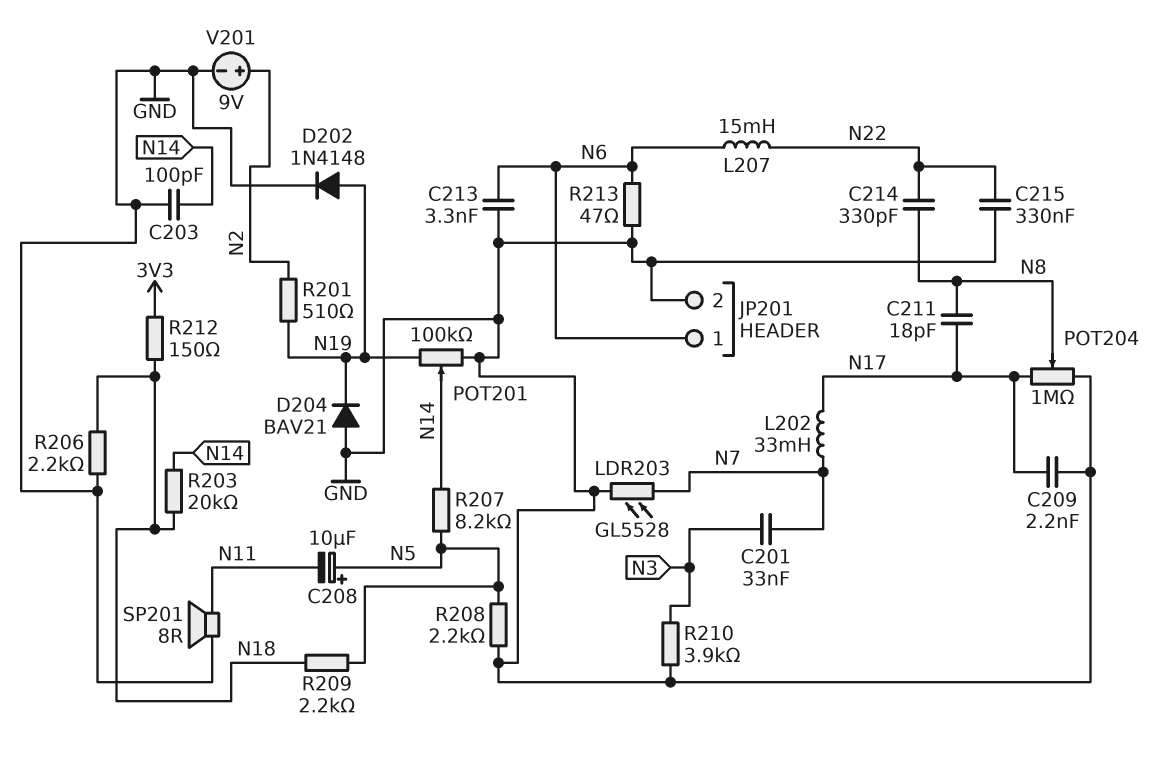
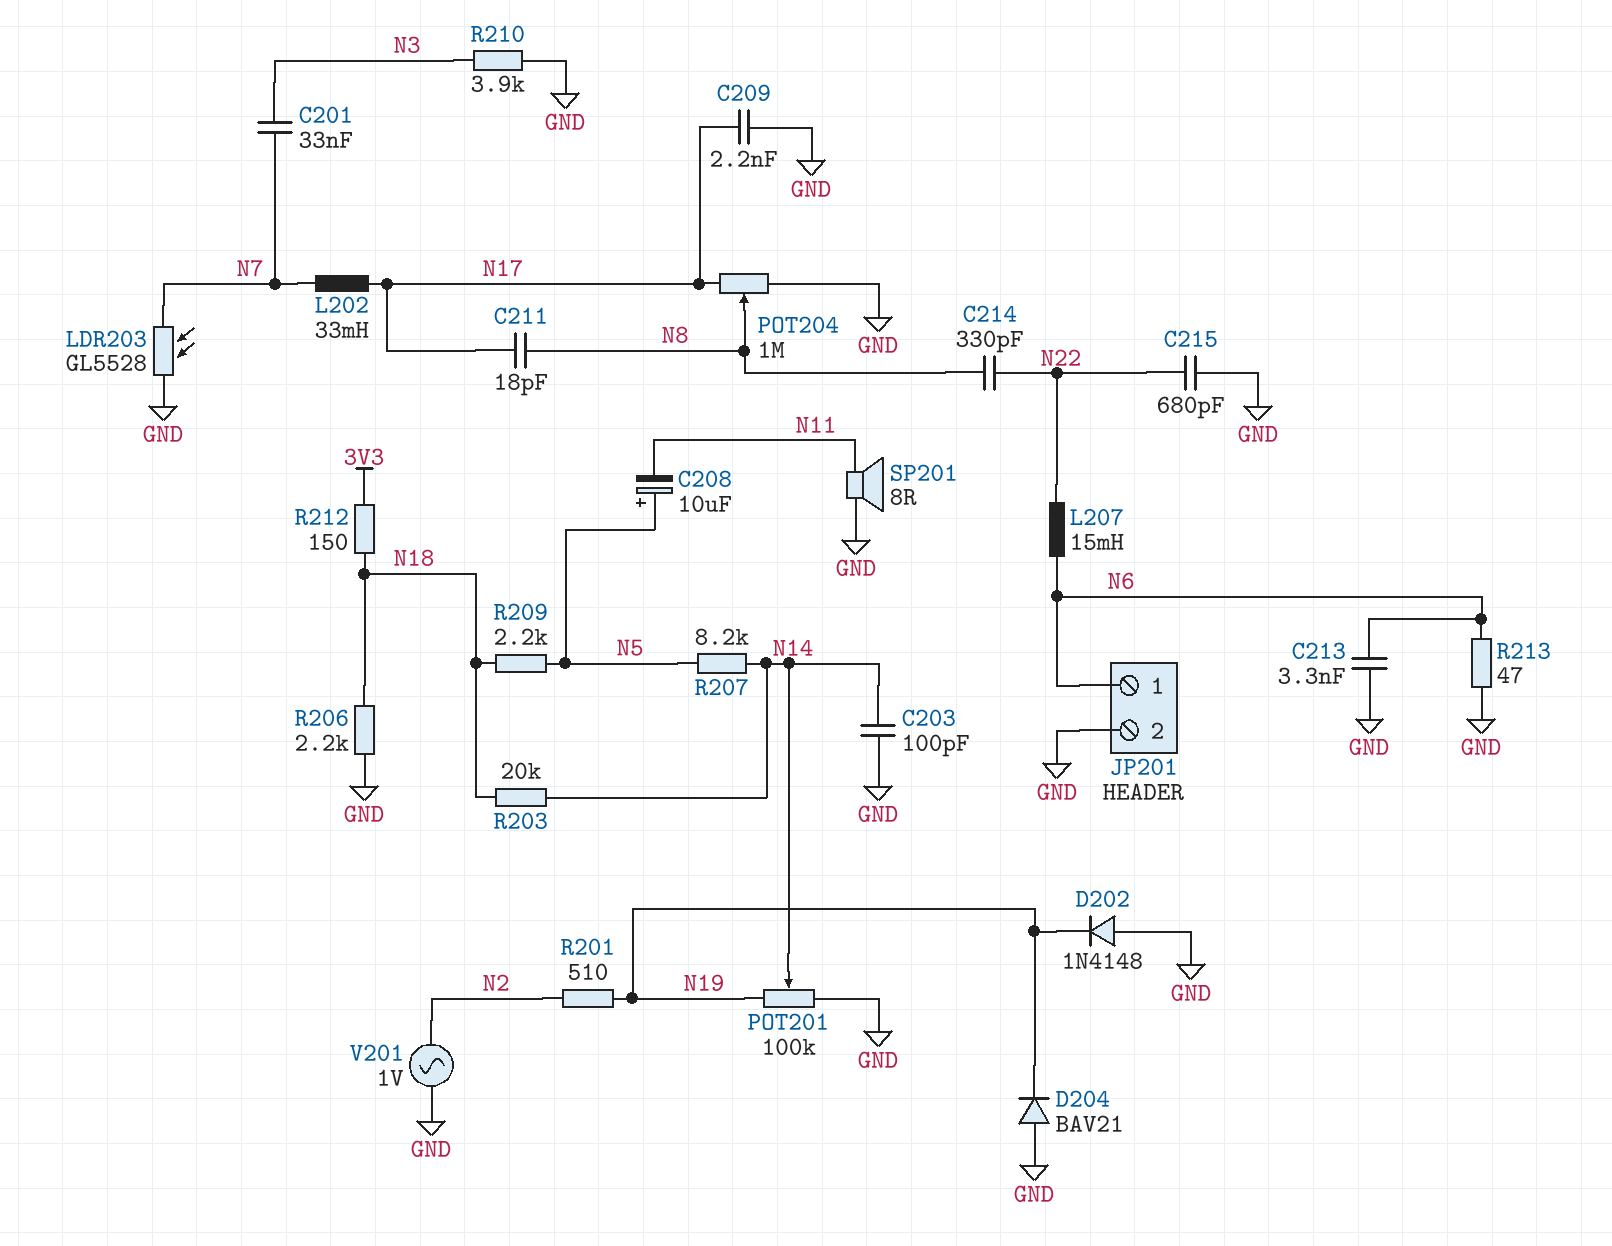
C215: 330nF (GND, N22) -> 680pF (GND, N22)
D202: diode 1N4148 (A N19, K GND) -> diode 1N4148 (A GND, K N19)
R208: 2.2k (GND, N5) -> none
V201: 9V (plus N2, minus GND) -> AC 1V (GND, N2)

